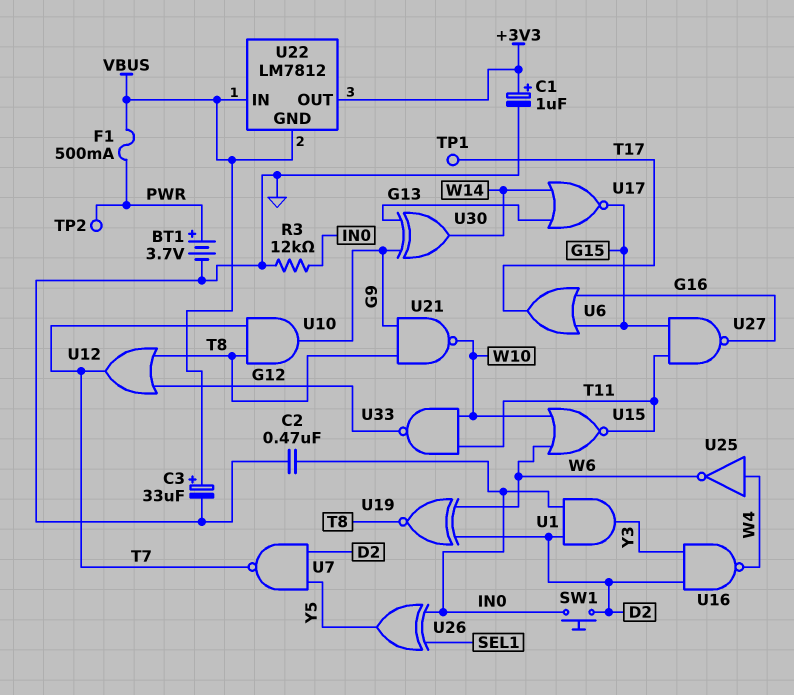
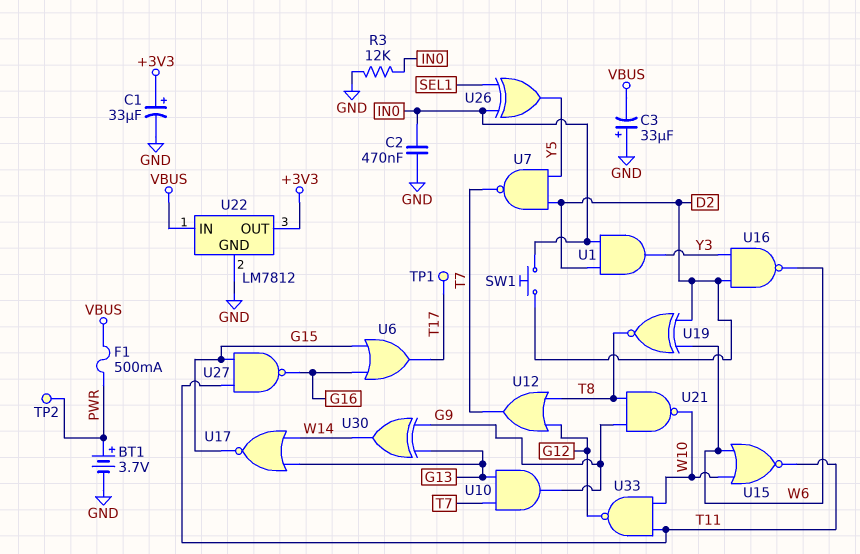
C1: 1uF (plus +3V3, minus GND) -> 33uF (plus +3V3, minus GND)
C3: 33uF (plus VBUS, minus GND) -> 33uF (plus GND, minus VBUS)
U10: AND (in T7, in T8, out G9) -> AND (in G13, in T7, out G9)
U16: NAND (in D2, in Y3, out W4) -> NAND (in D2, in Y3, out W6)
U22 pin GND: VBUS -> GND
U25: NOT (in W4, out W6) -> none

